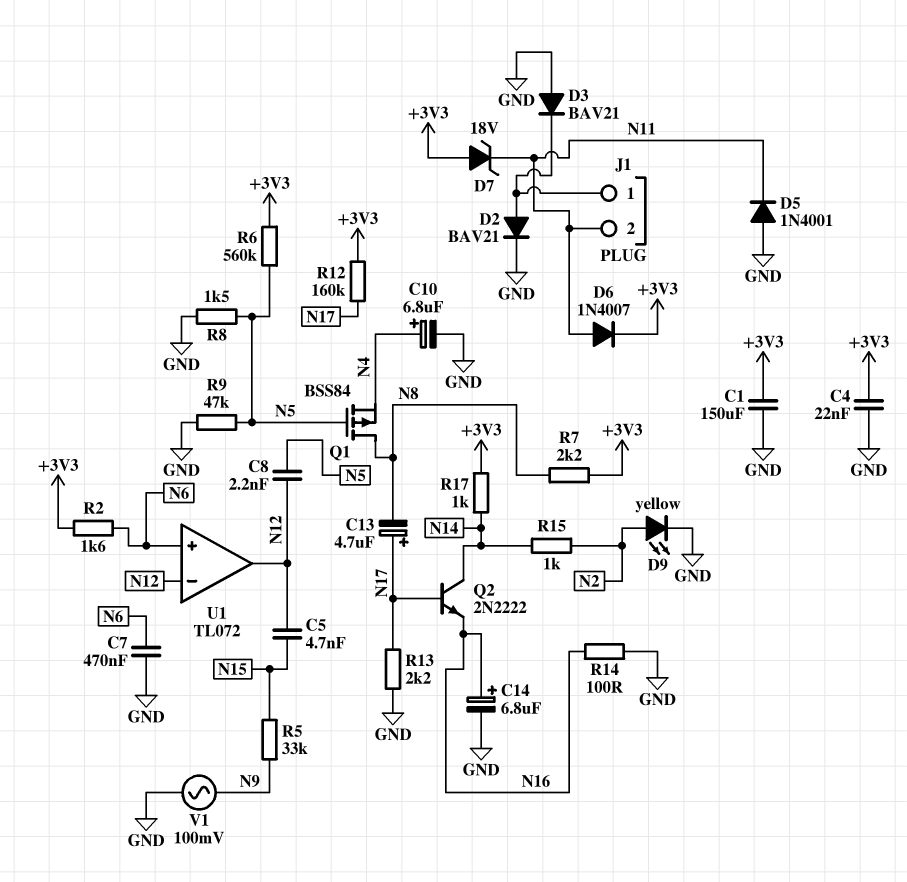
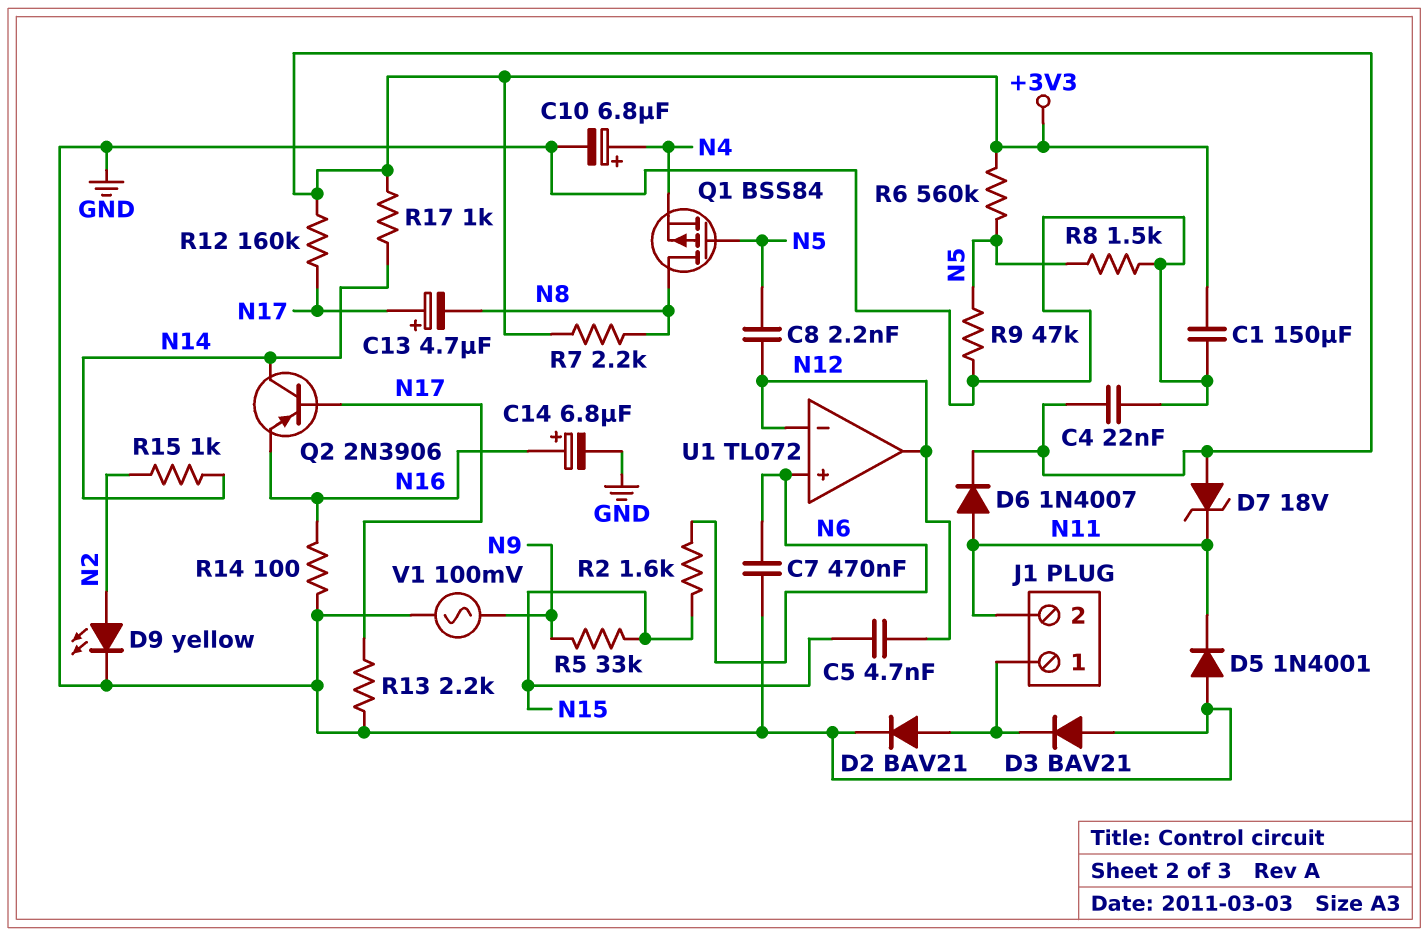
Q2: NPN 2N2222 (B N17, C N14, E N16) -> PNP 2N3906 (B N17, C N14, E N16)
R2: 1.6k (+3V3, N6) -> 1.6k (N6, N15)

